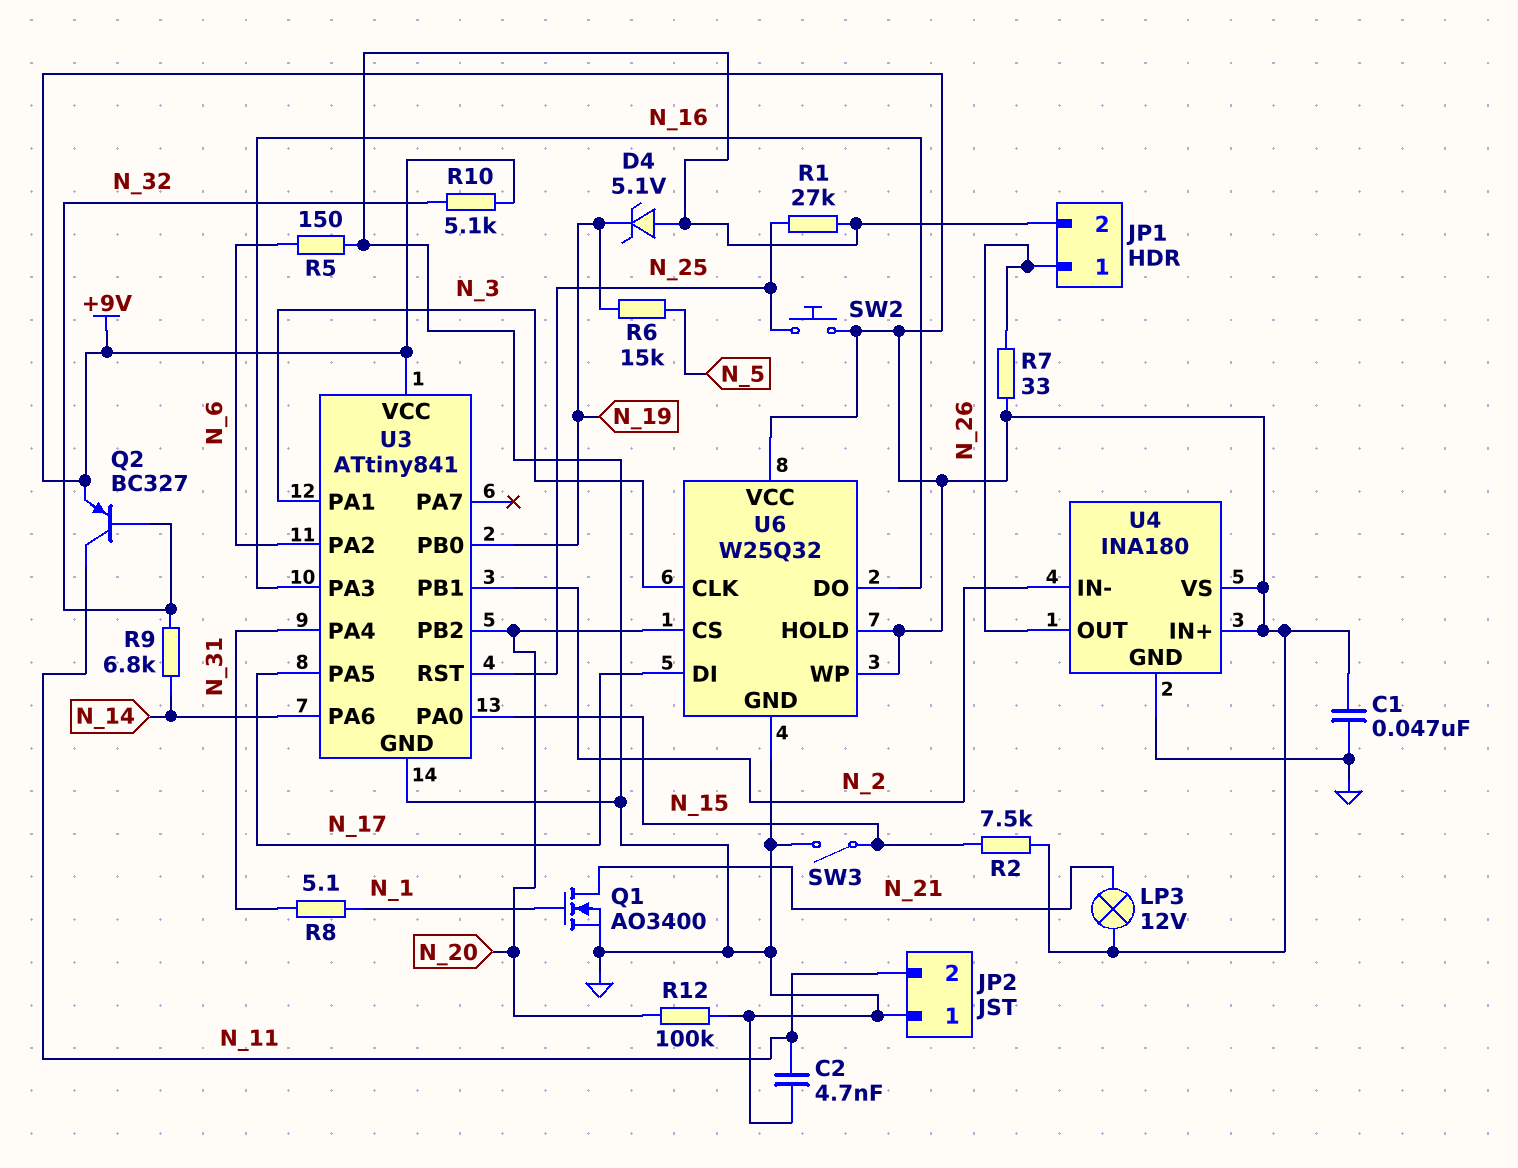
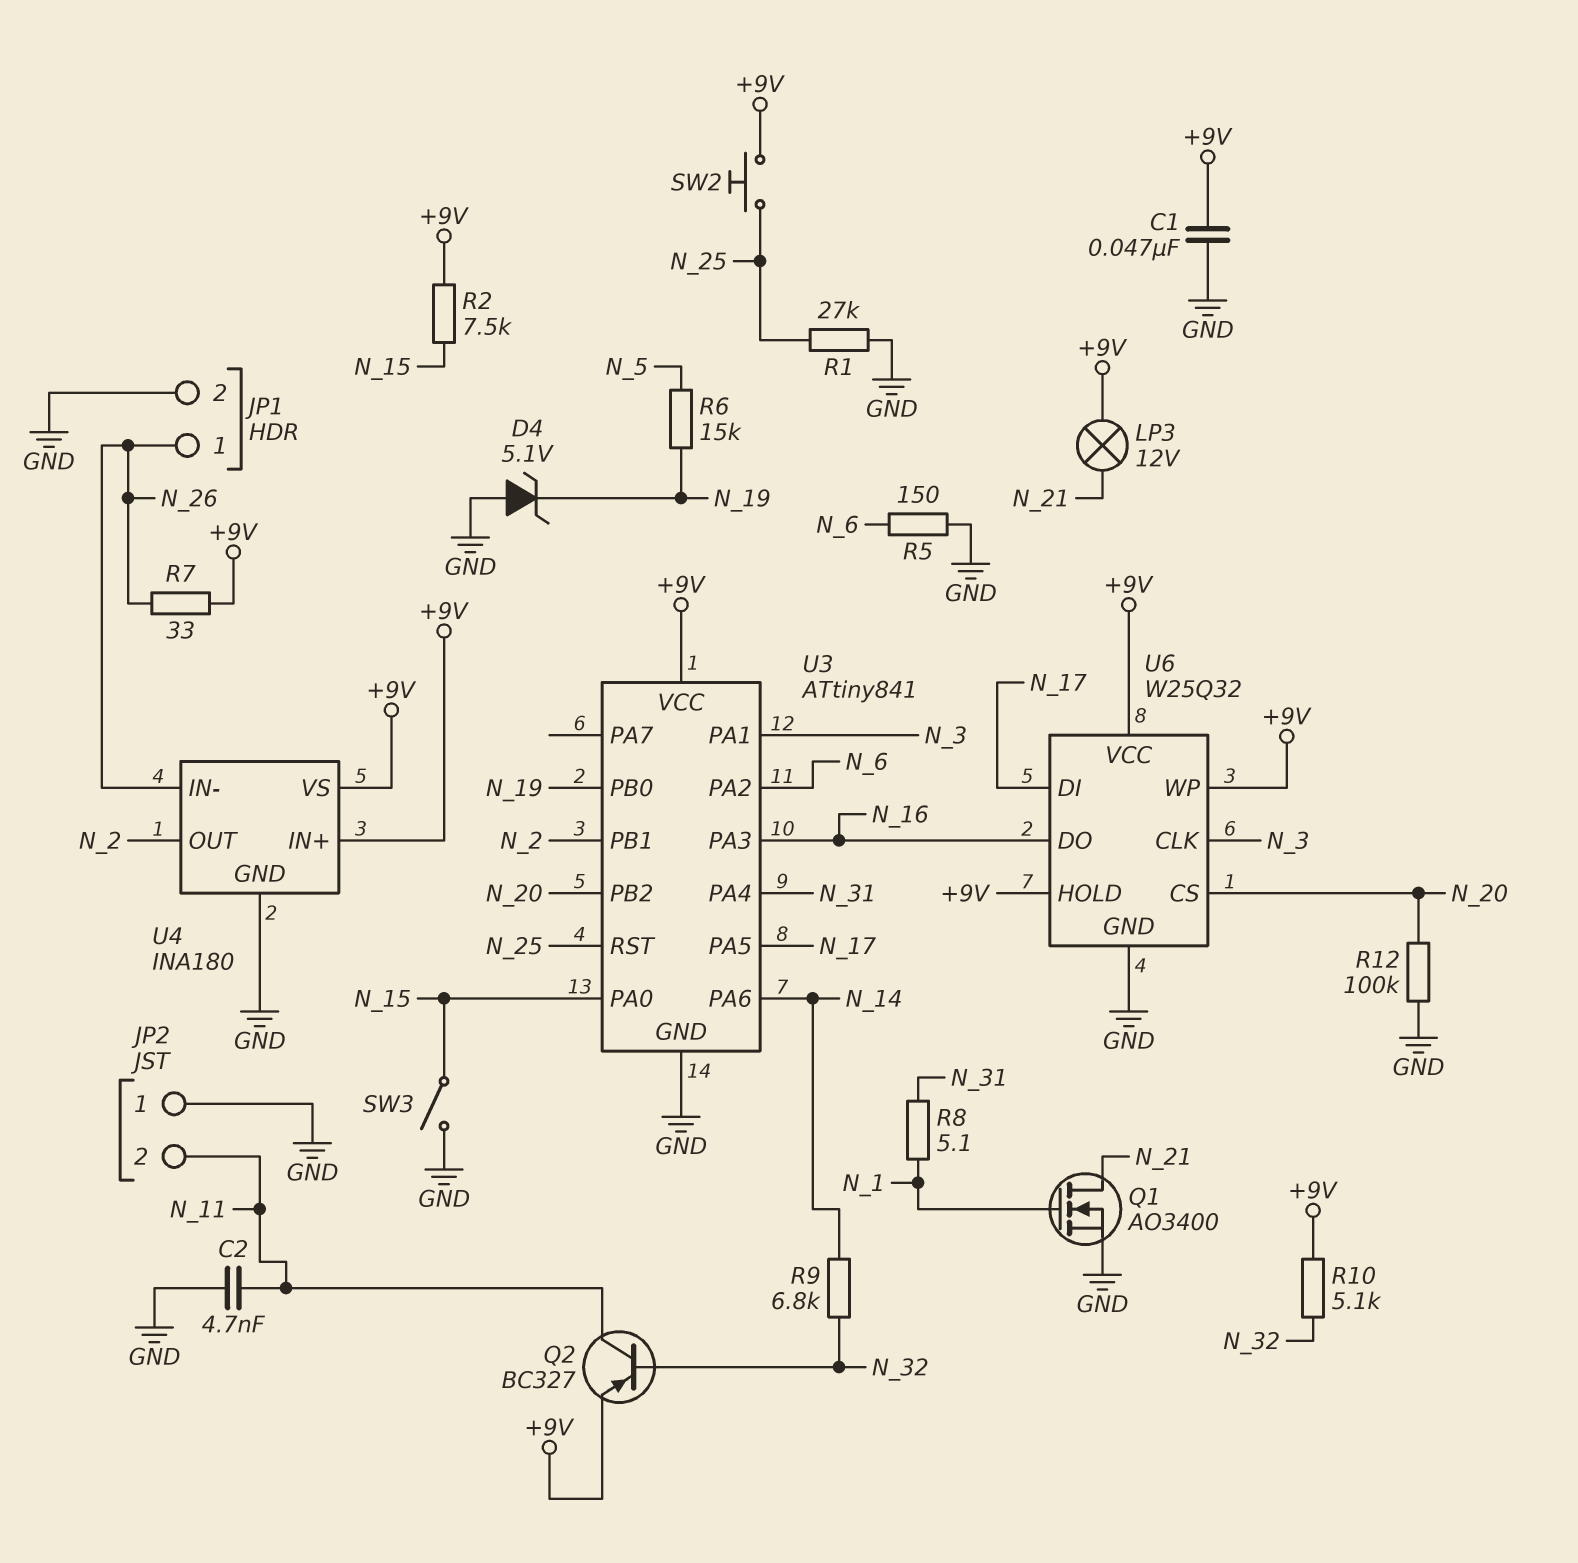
U4 pin IN-: N_2 -> N_26
U4 pin OUT: N_26 -> N_2

